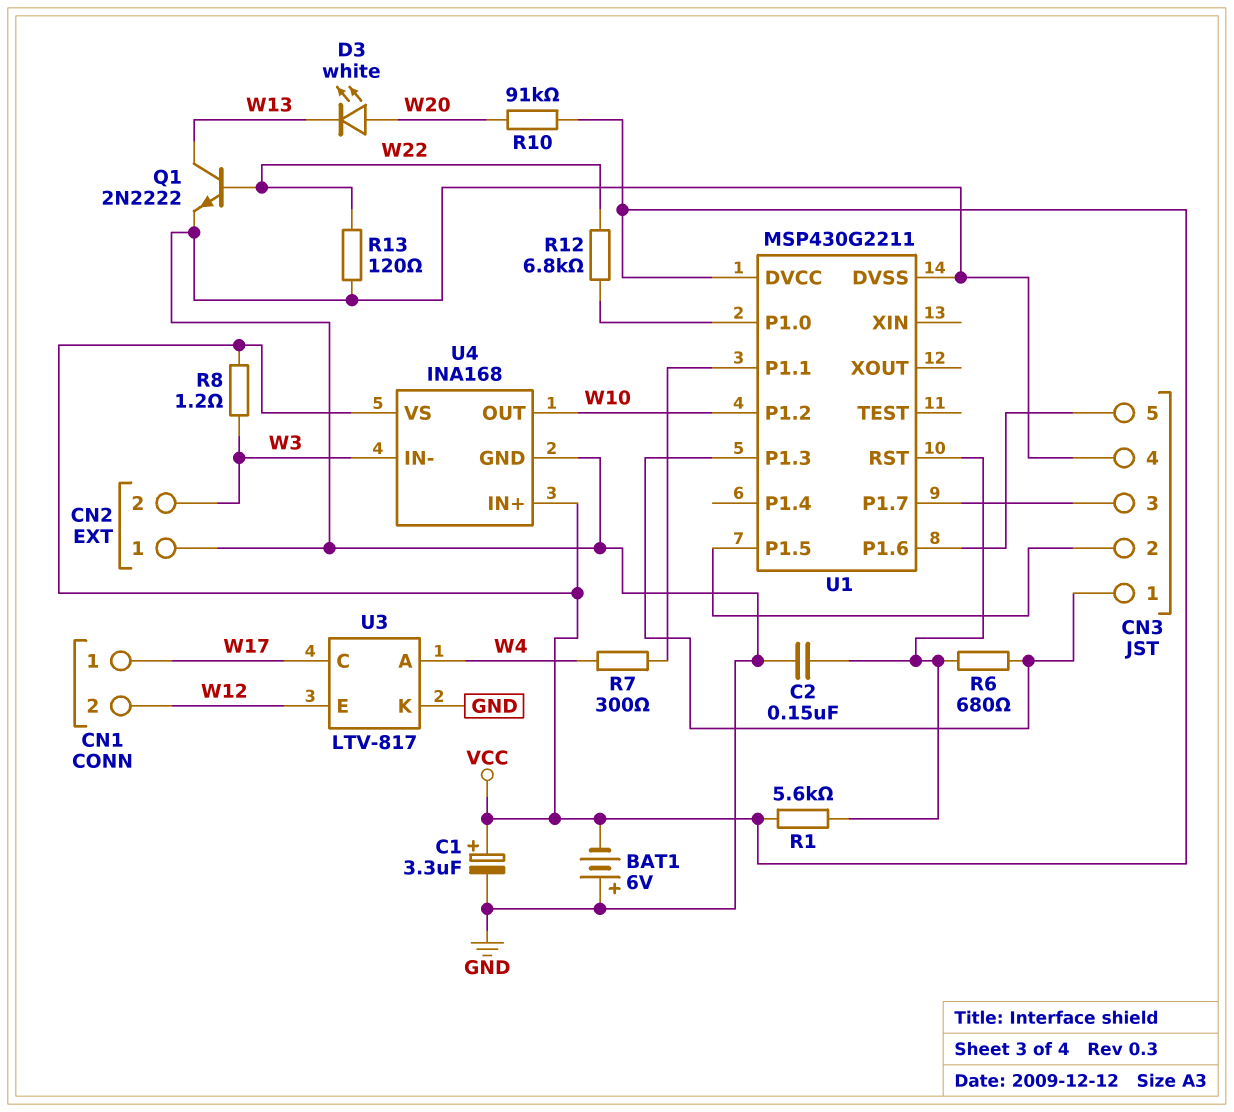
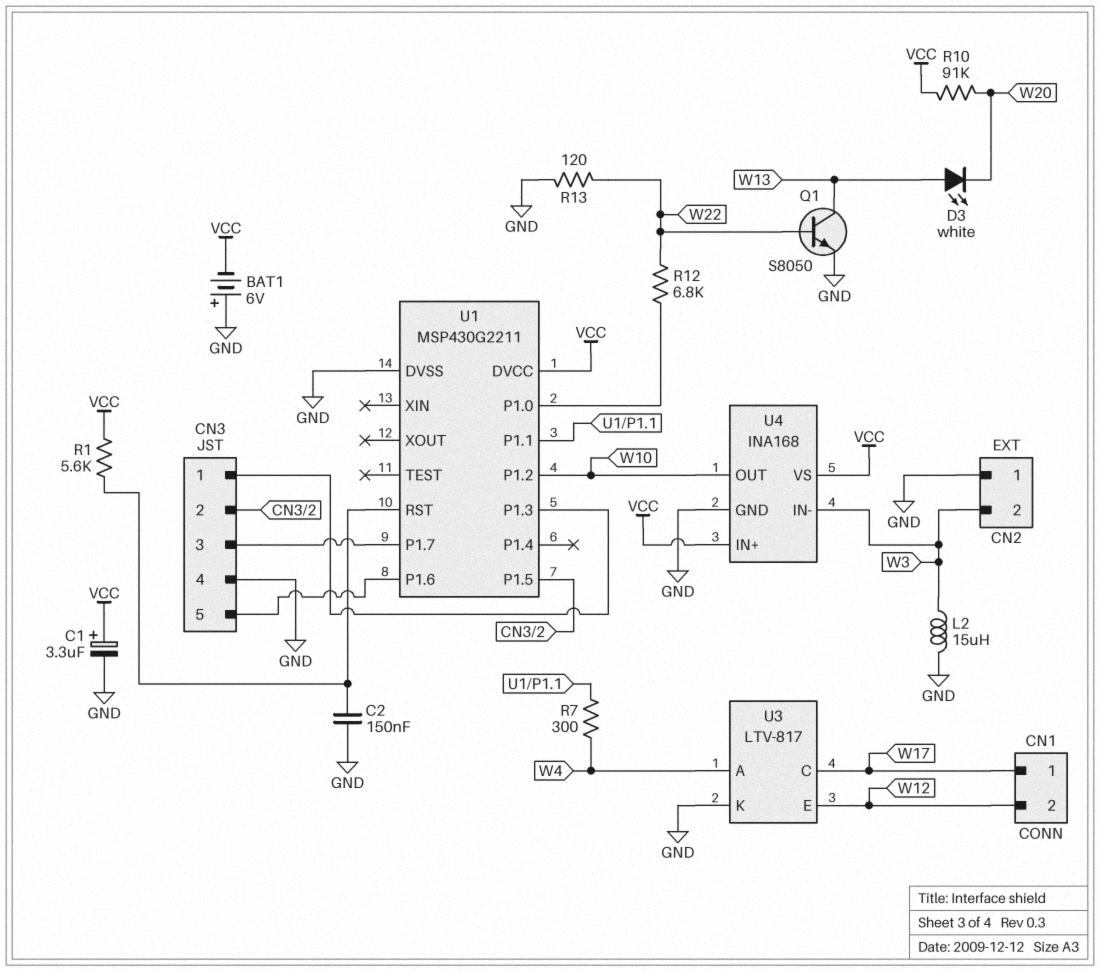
D3: LED white (A W20, K W13) -> LED white (A W13, K W20)
L2: none -> 15uH (GND, W3)
Q1: NPN 2N2222 (B W22, C W13, E GND) -> NPN S8050 (B W22, C W13, E GND)
R6: 680 (CN3/1, U1/RST) -> none
R8: 1.2 (VCC, W3) -> none

